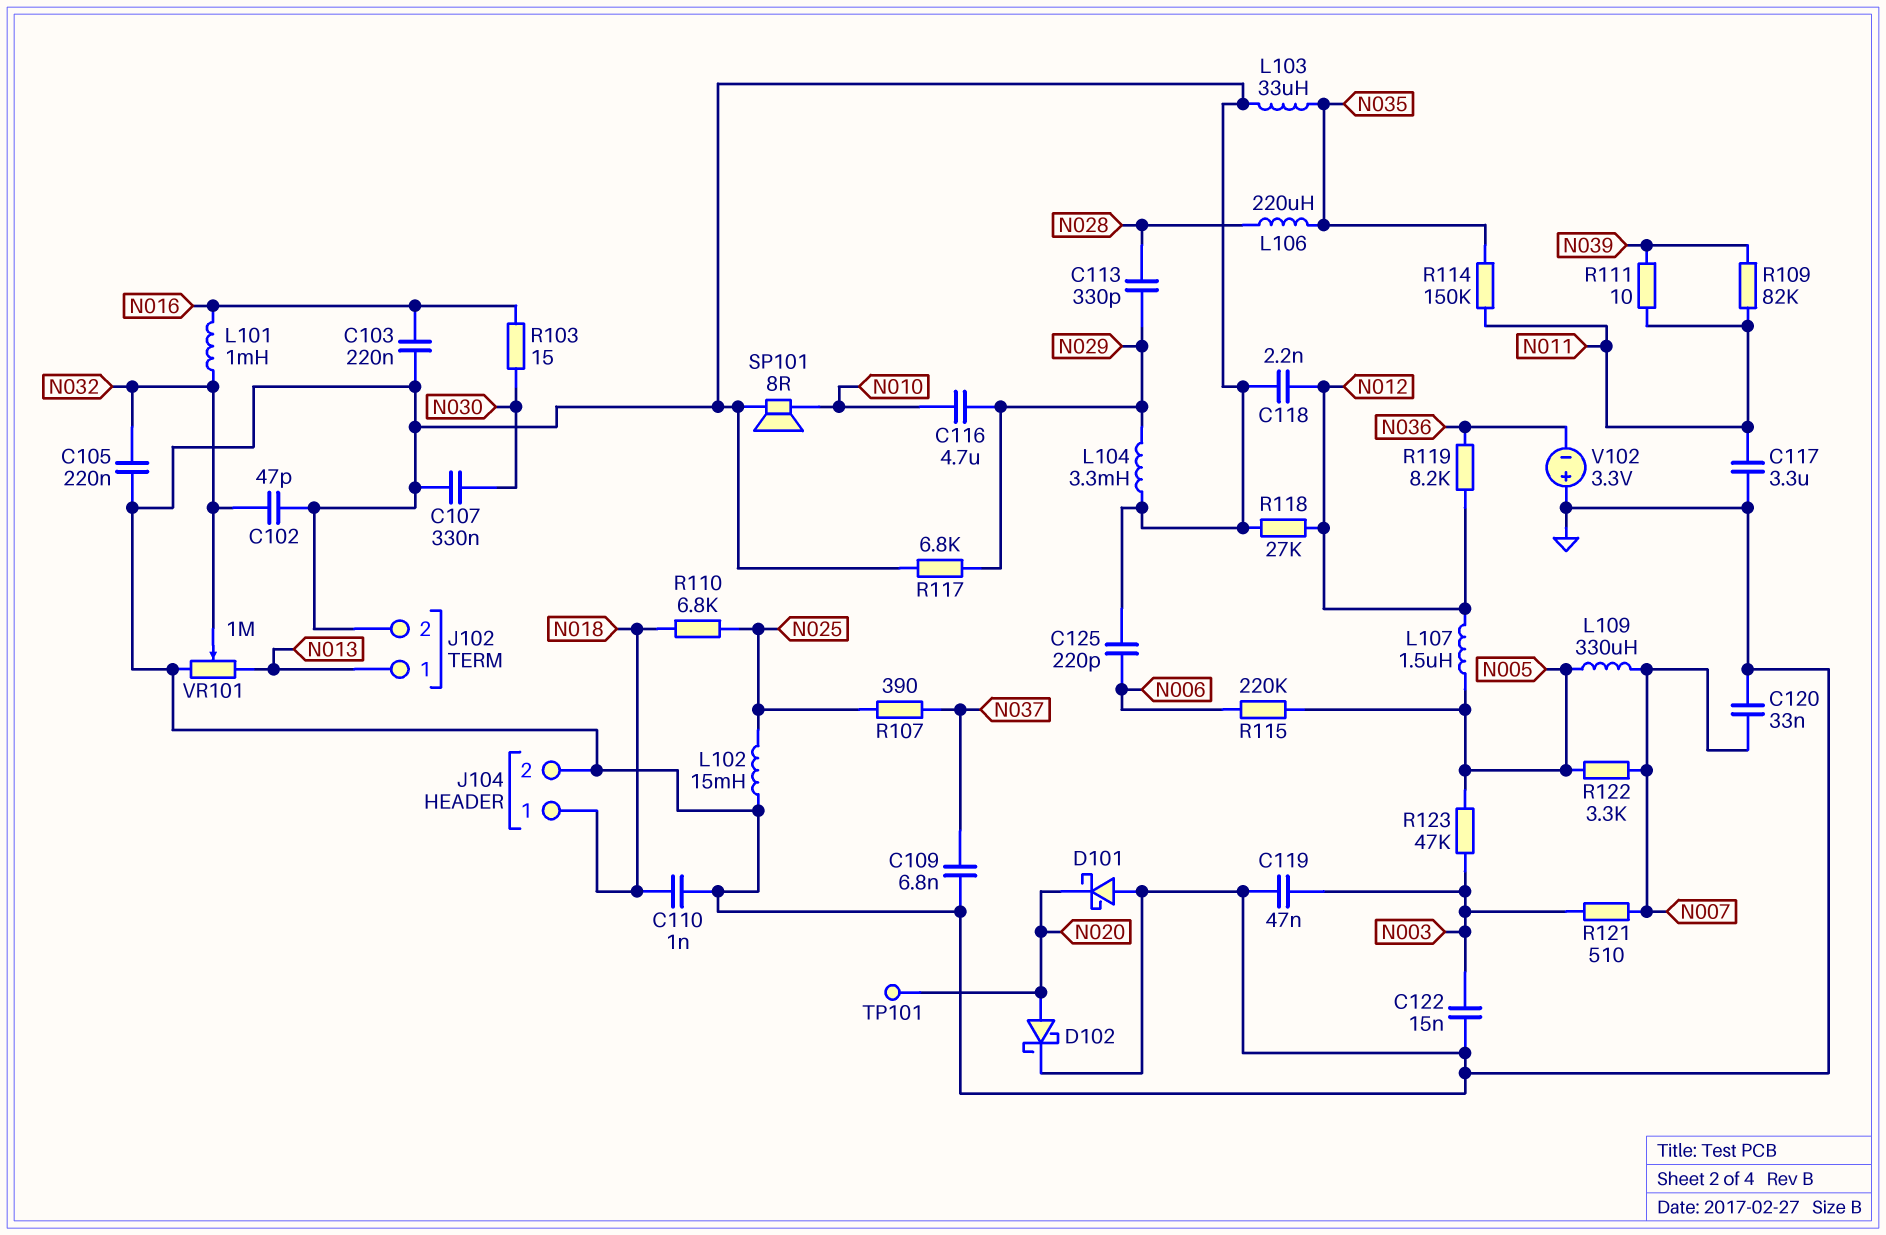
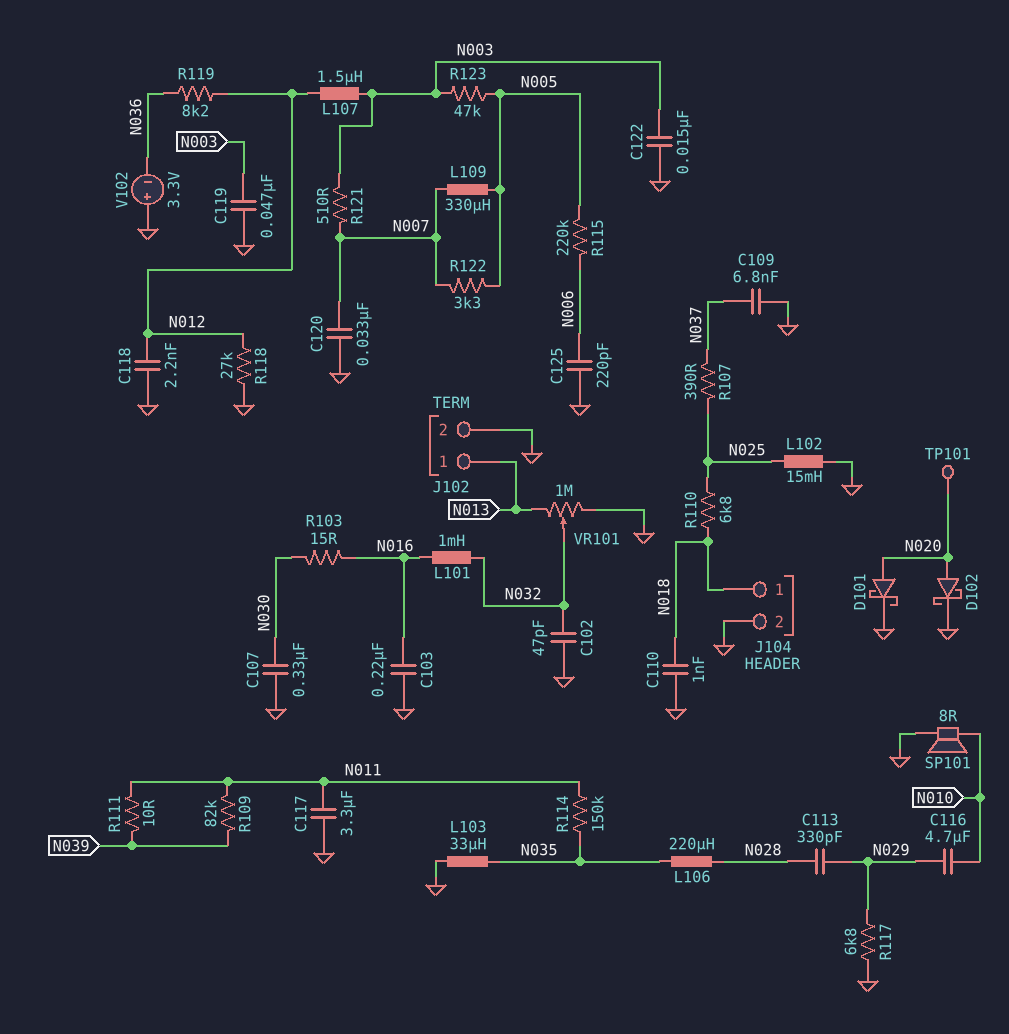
C105: 220nF (GND, N032) -> none
D101: schottky (A GND, K N020) -> schottky (A N020, K GND)
L104: 3.3mH (GND, N029) -> none
L107: 1.5uH (N005, N012) -> 1.5uH (N003, N012)

